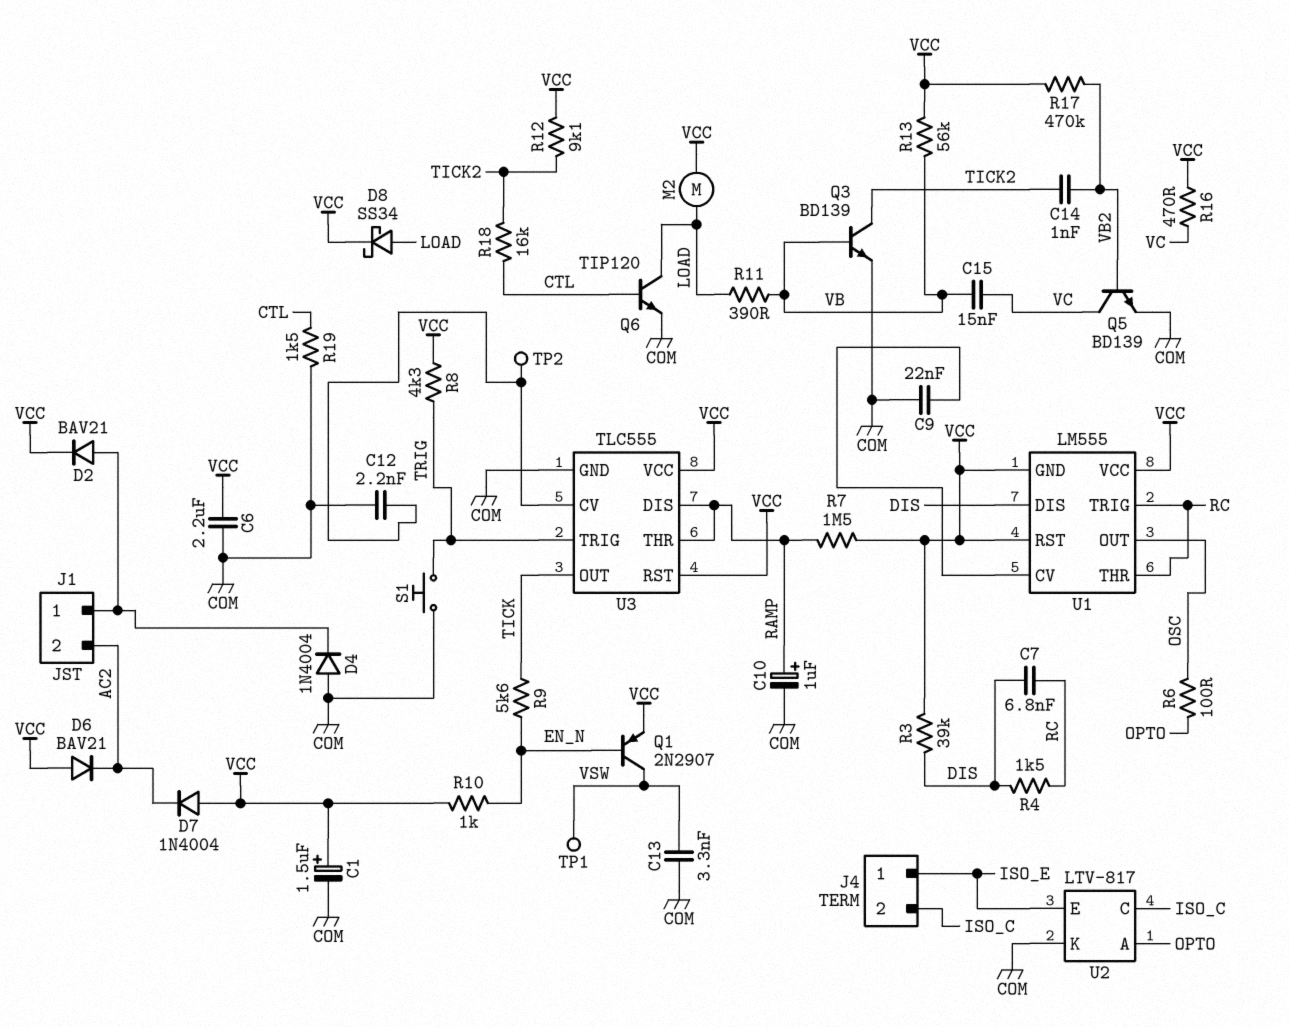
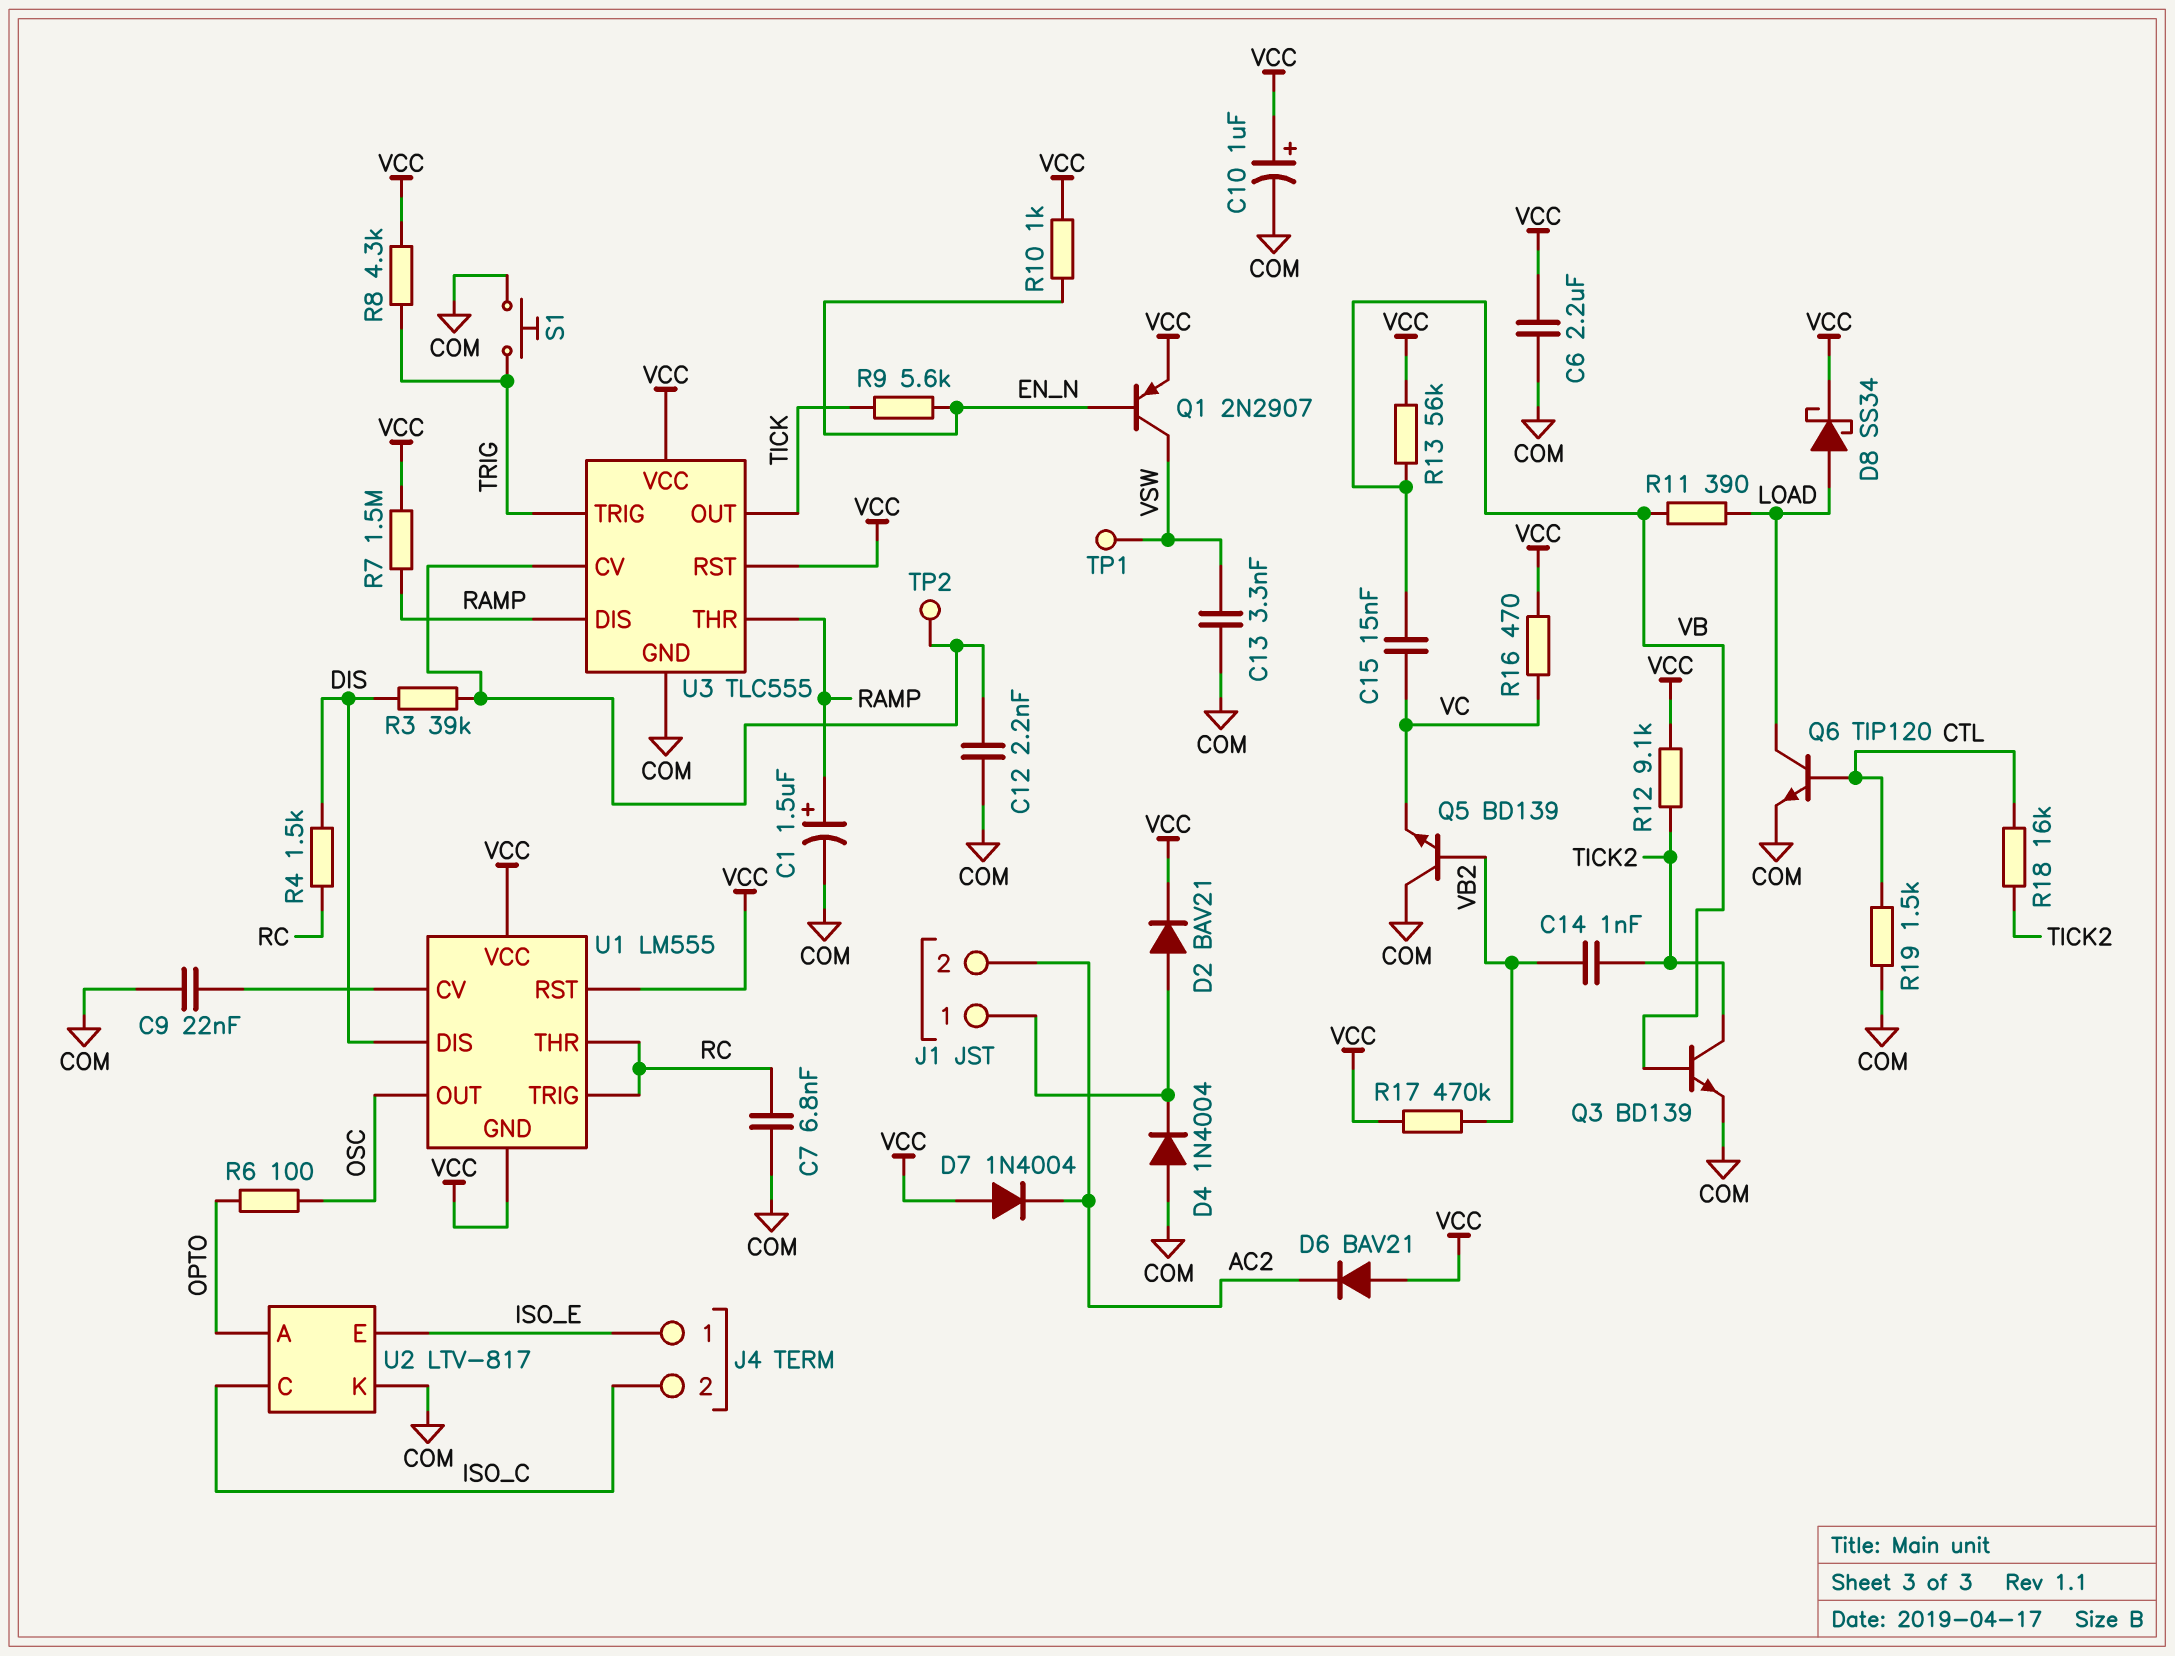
C1: 1.5uF (plus VCC, minus COM) -> 1.5uF (plus RAMP, minus COM)
C7: 6.8nF (DIS, RC) -> 6.8nF (COM, RC)
C10: 1uF (plus RAMP, minus COM) -> 1uF (plus VCC, minus COM)
M2: motor (LOAD, VCC) -> none
Q5: NPN BD139 (B VB2, C VC, E COM) -> NPN BD139 (B VB2, C COM, E VC)
R3: 39k (DIS, VCC) -> 39k (DIS, U3/CV)

